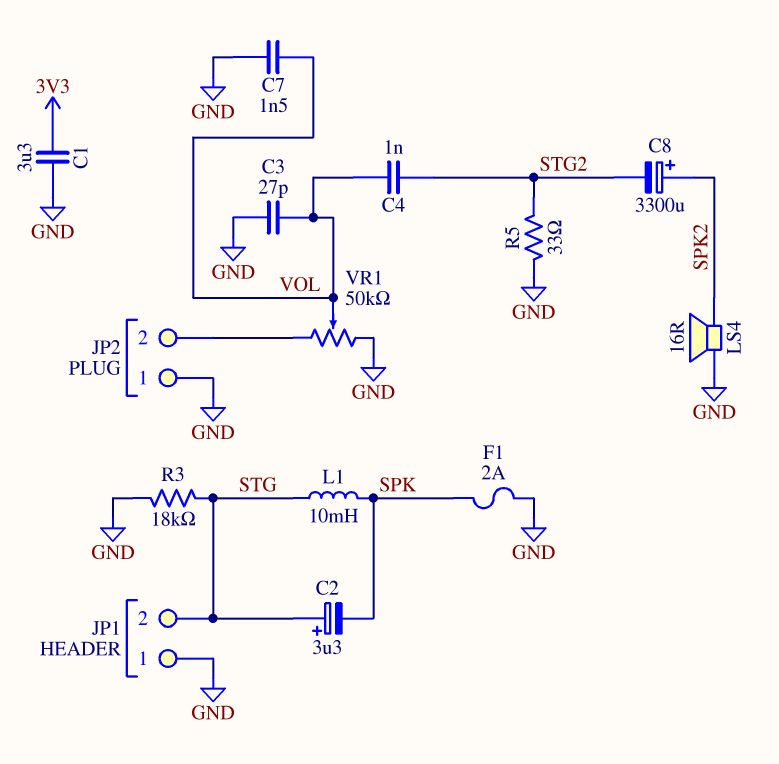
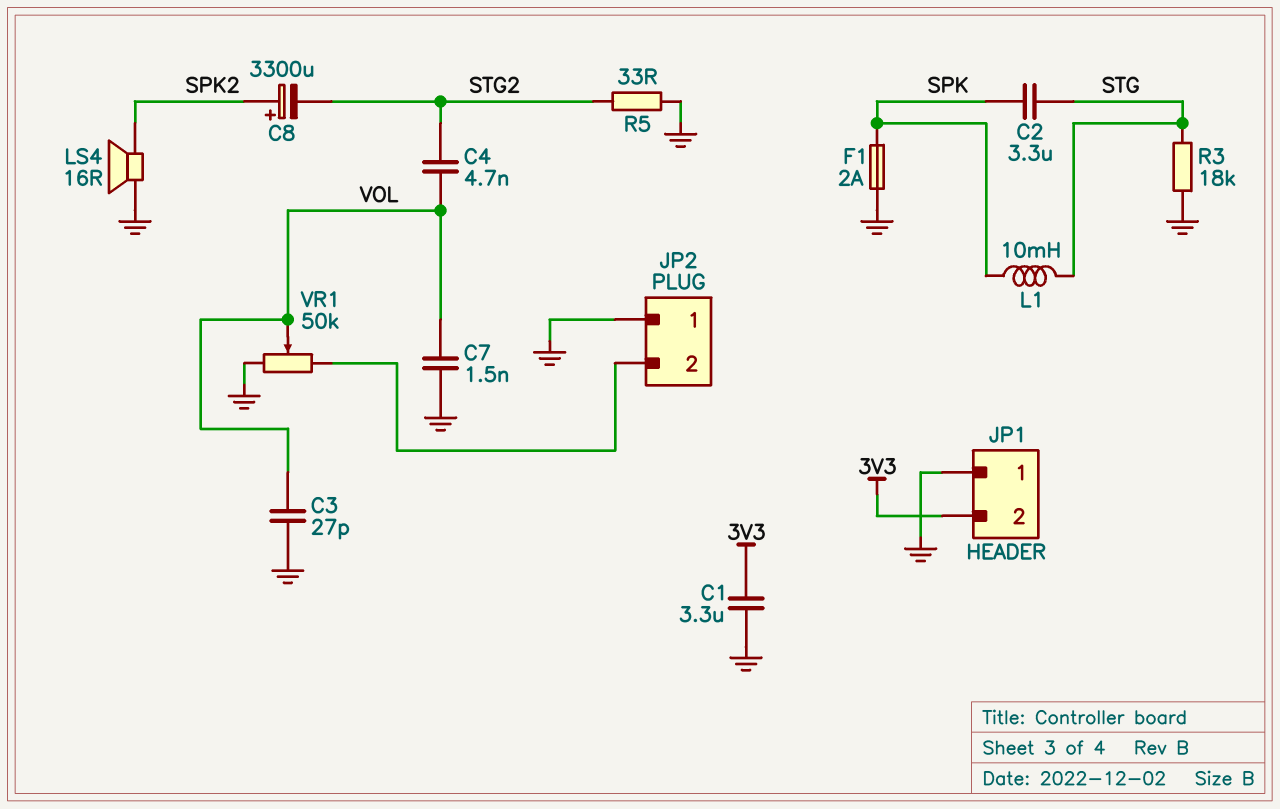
C2: 3.3uF (plus STG, minus SPK) -> 3.3uF (SPK, STG)
C4: 1nF (STG2, VOL) -> 4.7nF (STG2, VOL)
JP1 pin 2: STG -> 3V3

